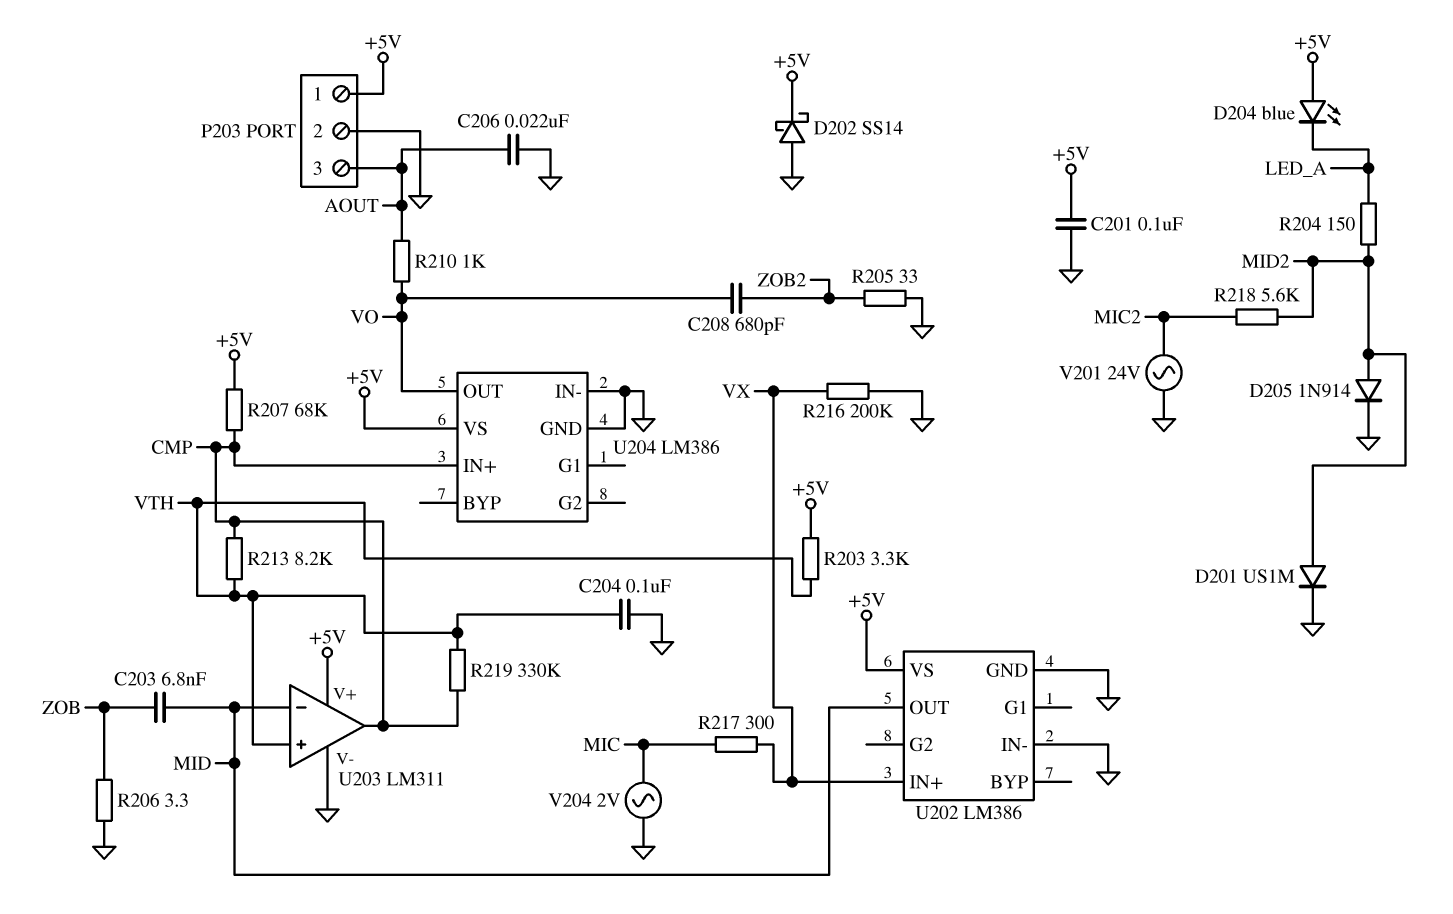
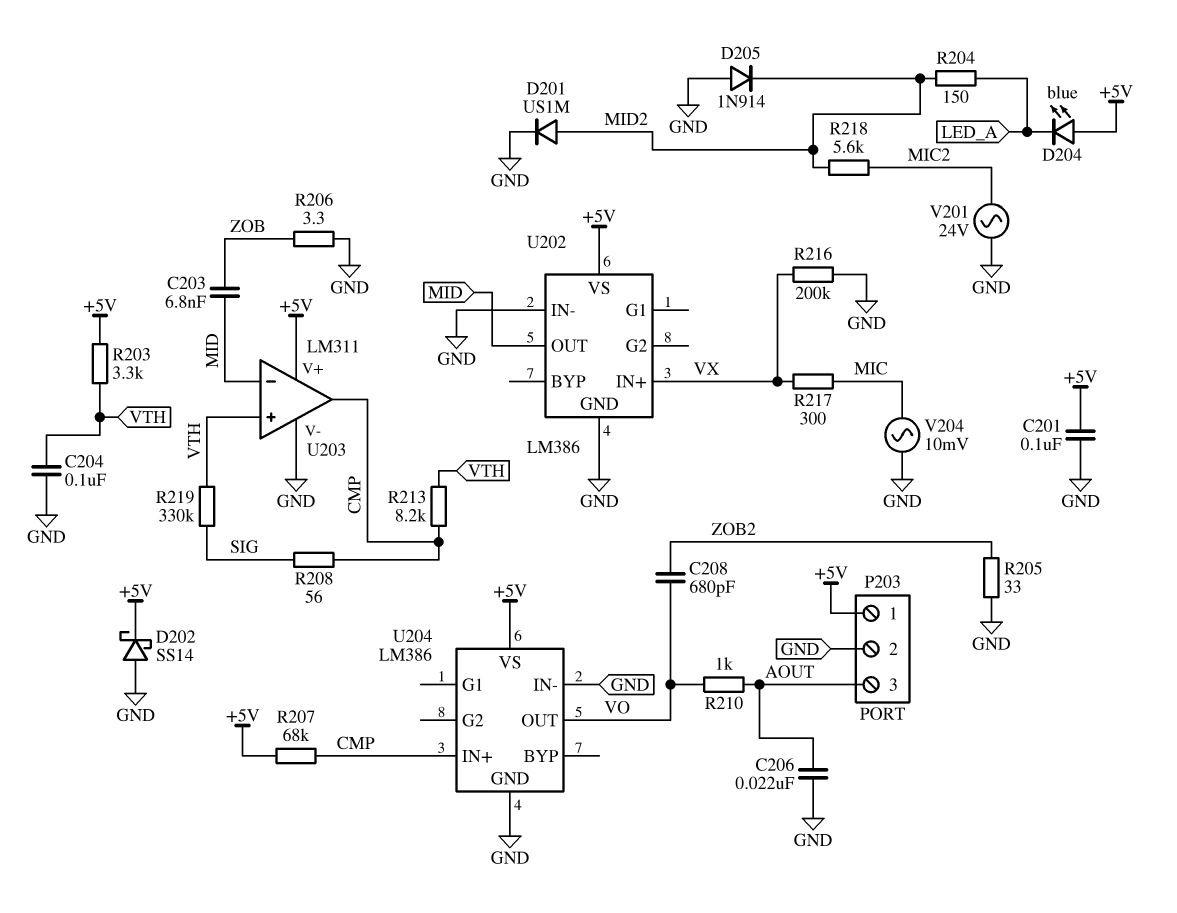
D205: diode 1N914 (A MID2, K GND) -> diode 1N914 (A GND, K MID2)
R208: none -> 56 (CMP, SIG)
R219: 330k (CMP, VTH) -> 330k (SIG, VTH)
V204: AC 2V (GND, MIC) -> AC 10mV (GND, MIC)

